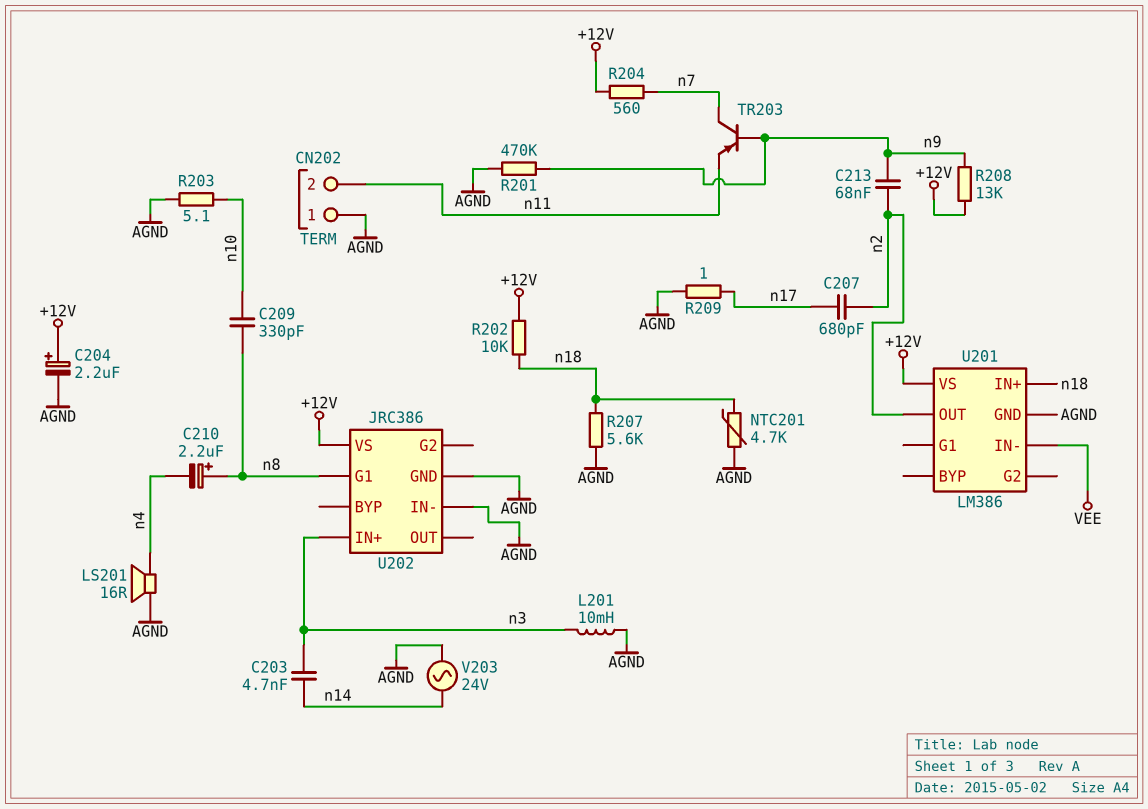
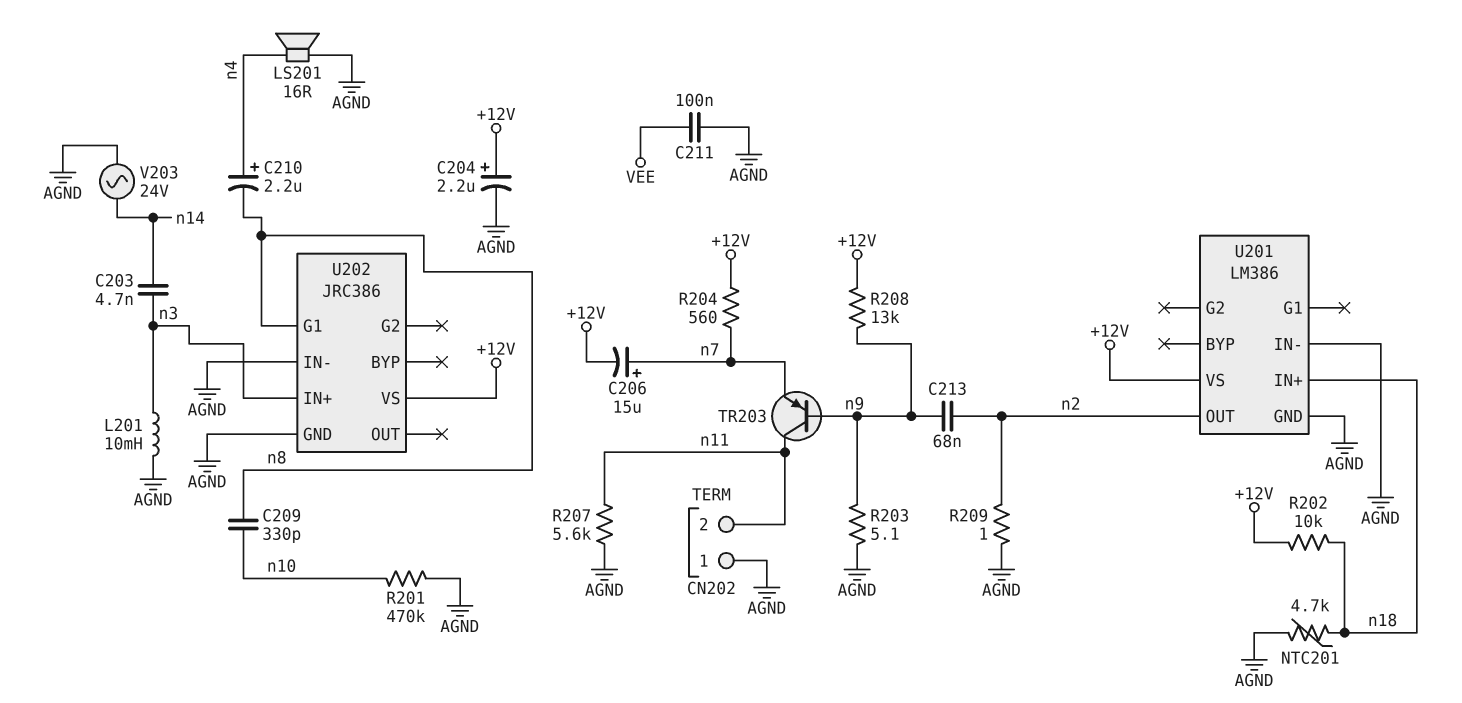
C206: none -> 15uF (plus n7, minus +12V)
C207: 680pF (n2, n17) -> none
C210: 2.2uF (plus n8, minus n4) -> 2.2uF (plus n4, minus n8)
C211: none -> 100nF (AGND, VEE)
R201: 470k (AGND, n9) -> 470k (AGND, n10)
R203: 5.1 (AGND, n10) -> 5.1 (AGND, n9)
R207: 5.6k (AGND, n18) -> 5.6k (AGND, n11)
R209: 1 (AGND, n17) -> 1 (AGND, n2)
TR203: PNP (B n9, C n7, E n11) -> PNP (B n9, C n11, E n7)
U201 pin IN-: VEE -> AGND

